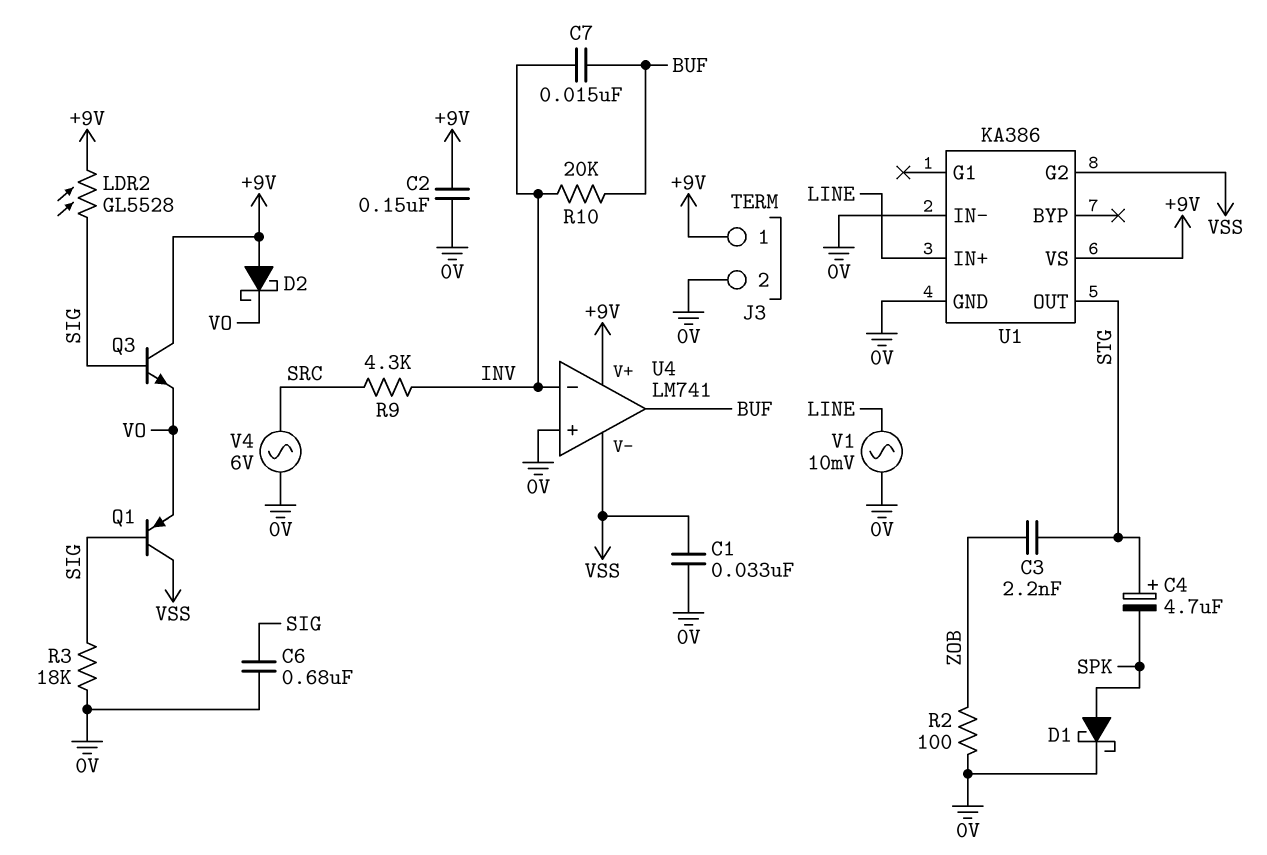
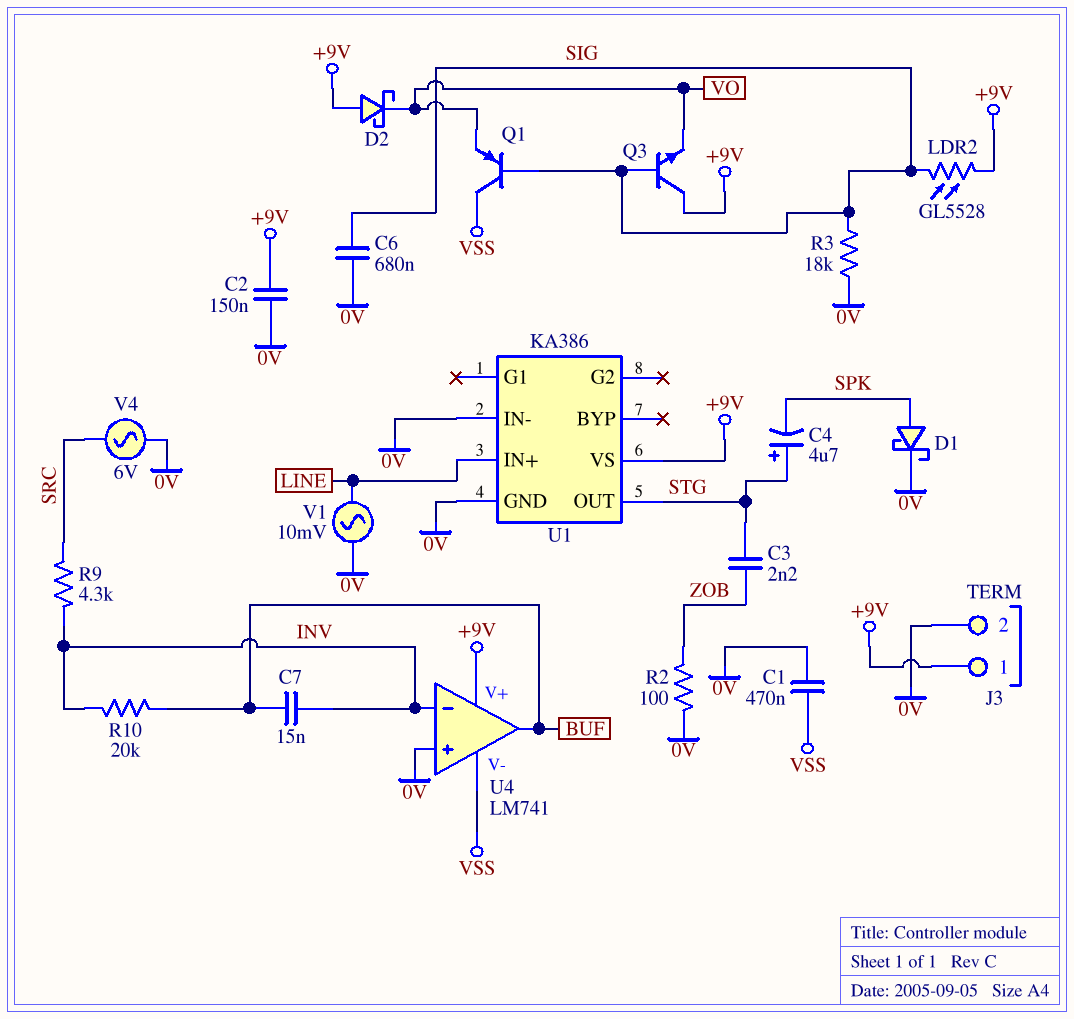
C1: 33nF (0V, VSS) -> 470nF (0V, VSS)
U1 pin G2: VSS -> none

